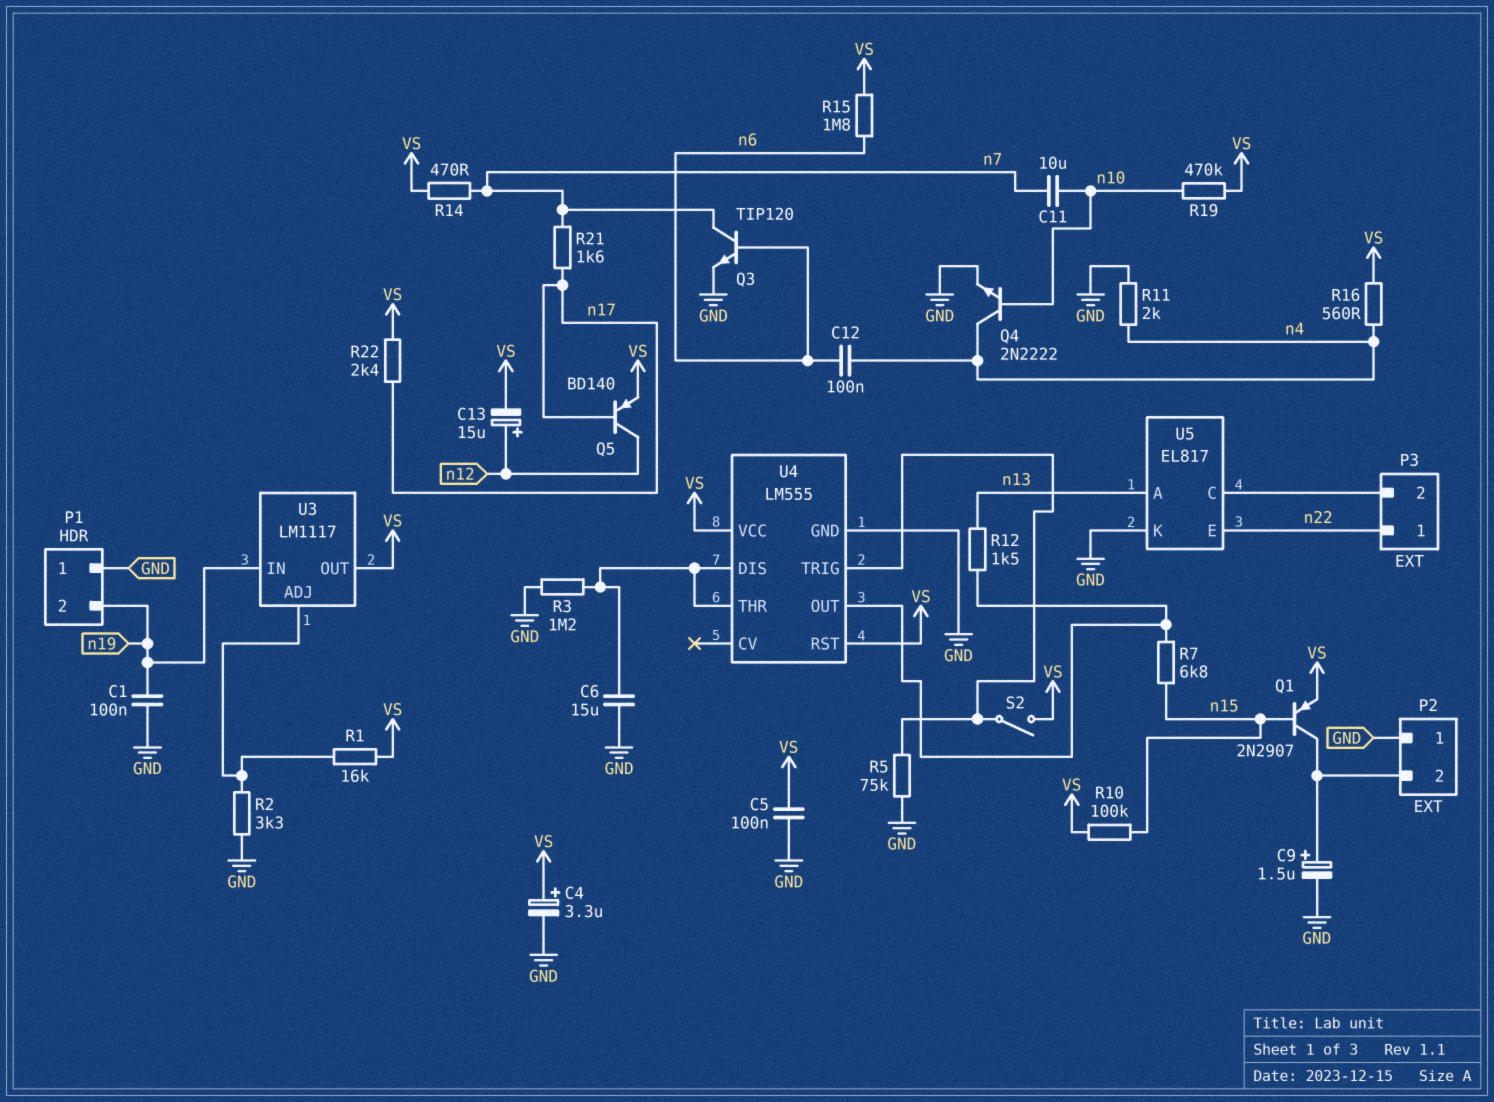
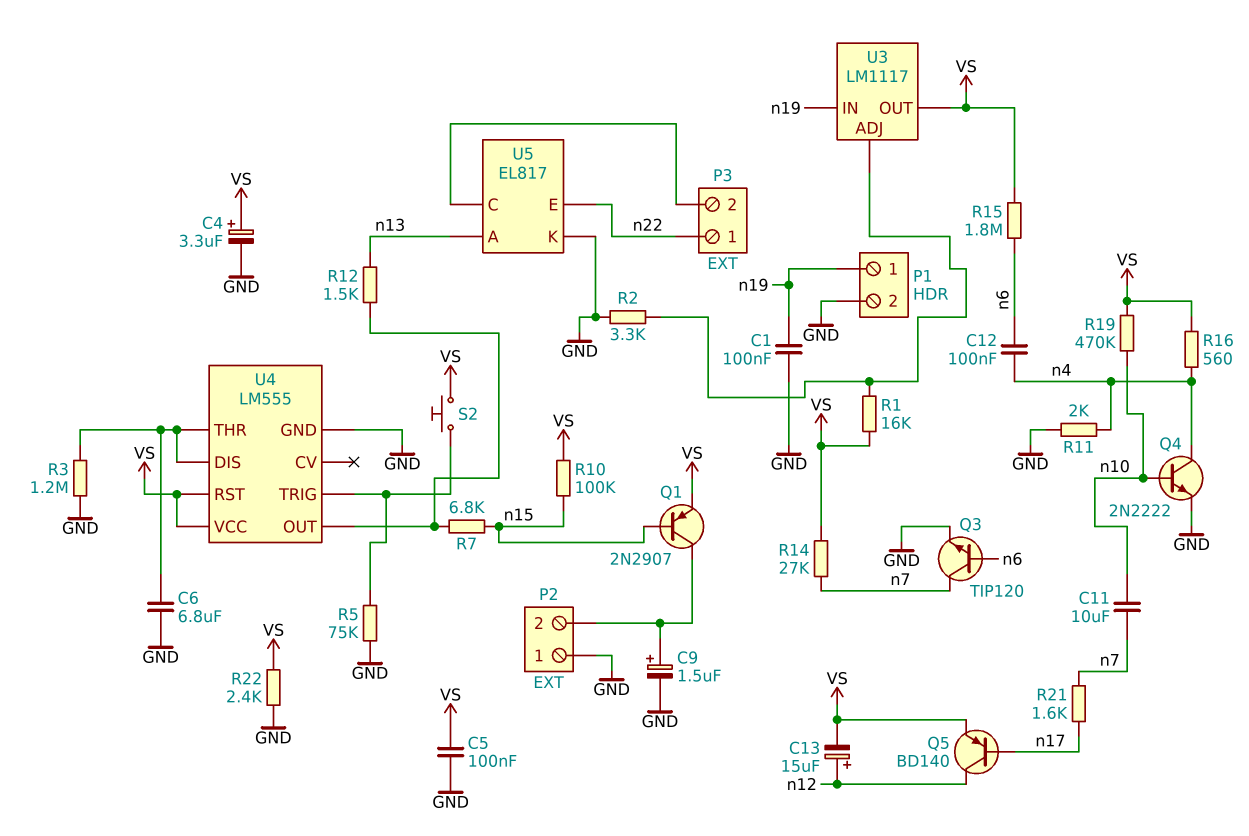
C6: 15uF (GND, U4/DIS) -> 6.8uF (GND, U4/DIS)
P1 pin 1: GND -> n19
P1 pin 2: n19 -> GND
R14: 470 (VS, n7) -> 27k (VS, n7)
R22: 2.4k (VS, n17) -> 2.4k (GND, VS)
S2: switch (U4/TRIG, VS) -> button (U4/TRIG, VS)

